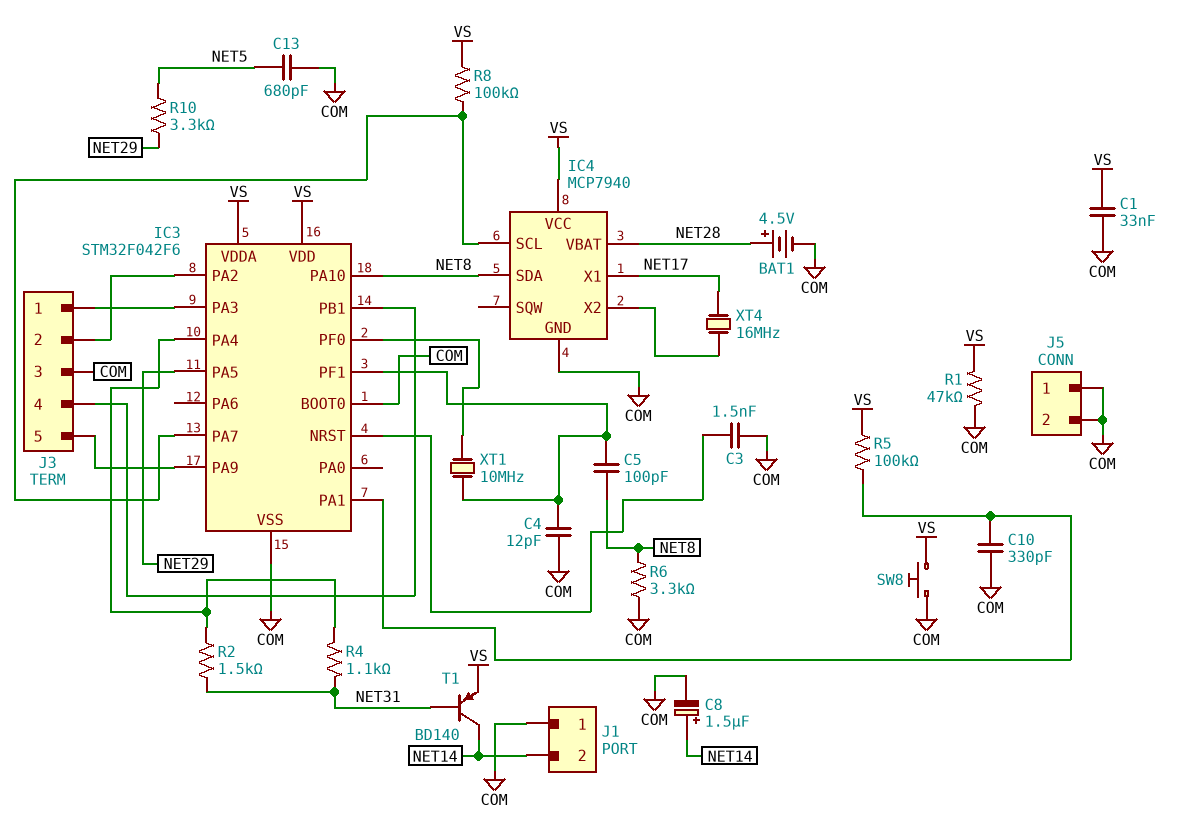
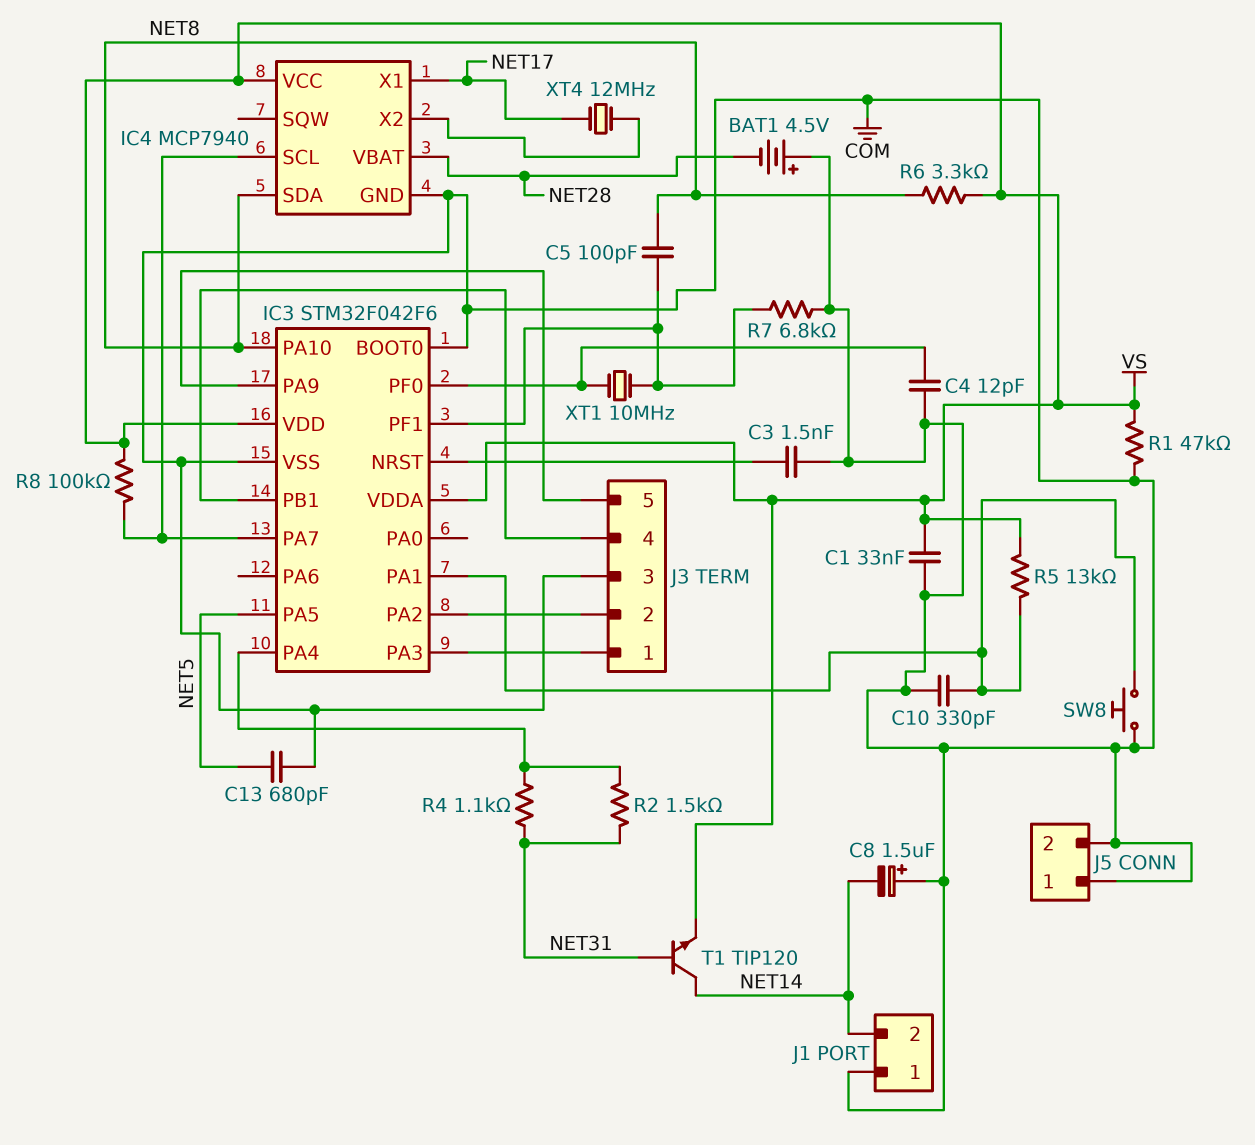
BAT1: 4.5V (plus NET28, minus COM) -> 4.5V (plus COM, minus NET28)
C4: 12pF (COM, IC3/PF1) -> 12pF (COM, IC3/PF0)
C8: 1.5uF (plus NET14, minus COM) -> 1.5uF (plus COM, minus NET14)
IC3 pin PA5: NET29 -> NET5
R5: 100k (IC3/PA1, VS) -> 13k (IC3/PA1, VS)
R6: 3.3k (COM, NET8) -> 3.3k (NET8, VS)
R7: none -> 6.8k (COM, IC3/PF1)
R10: 3.3k (NET5, NET29) -> none
SW8: button (COM, VS) -> button (COM, IC3/PA1)
T1: PNP BD140 (B NET31, C NET14, E VS) -> NPN TIP120 (B NET31, C NET14, E VS)
XT4: 16MHz (IC4/X2, NET17) -> 12MHz (IC4/X2, NET17)

